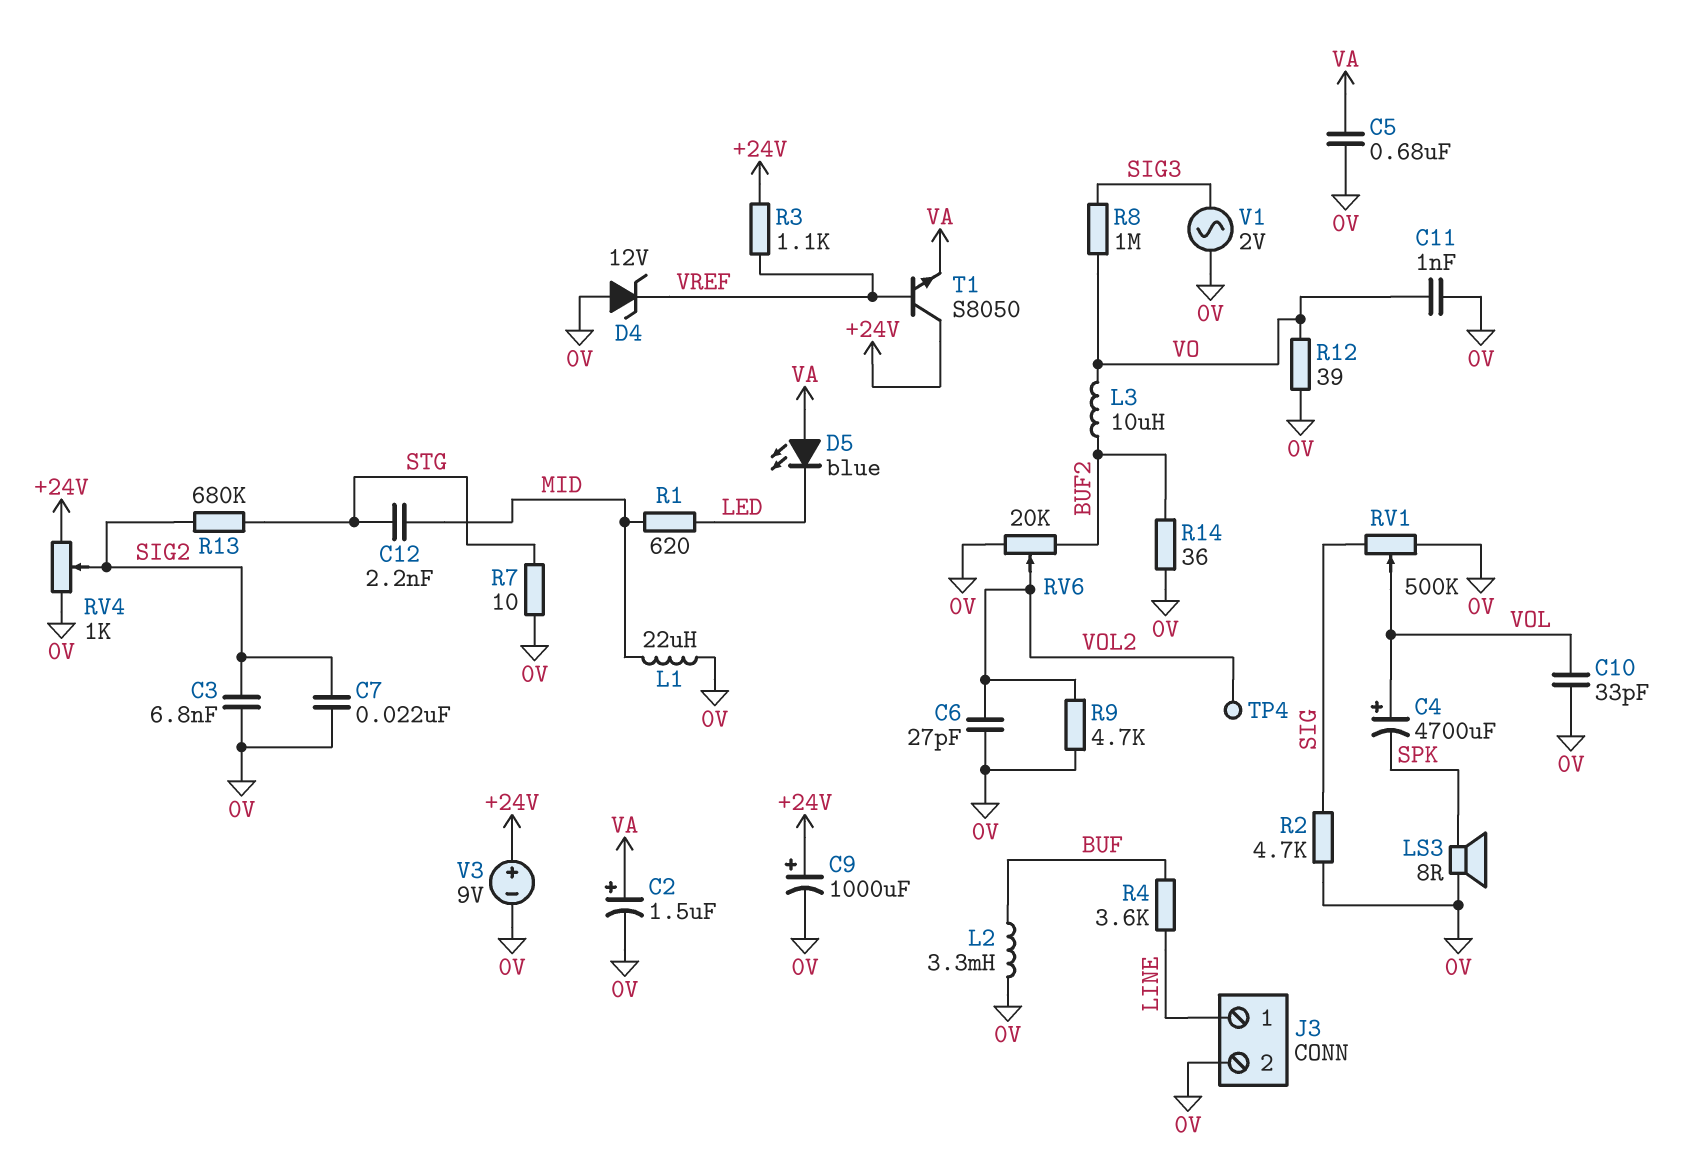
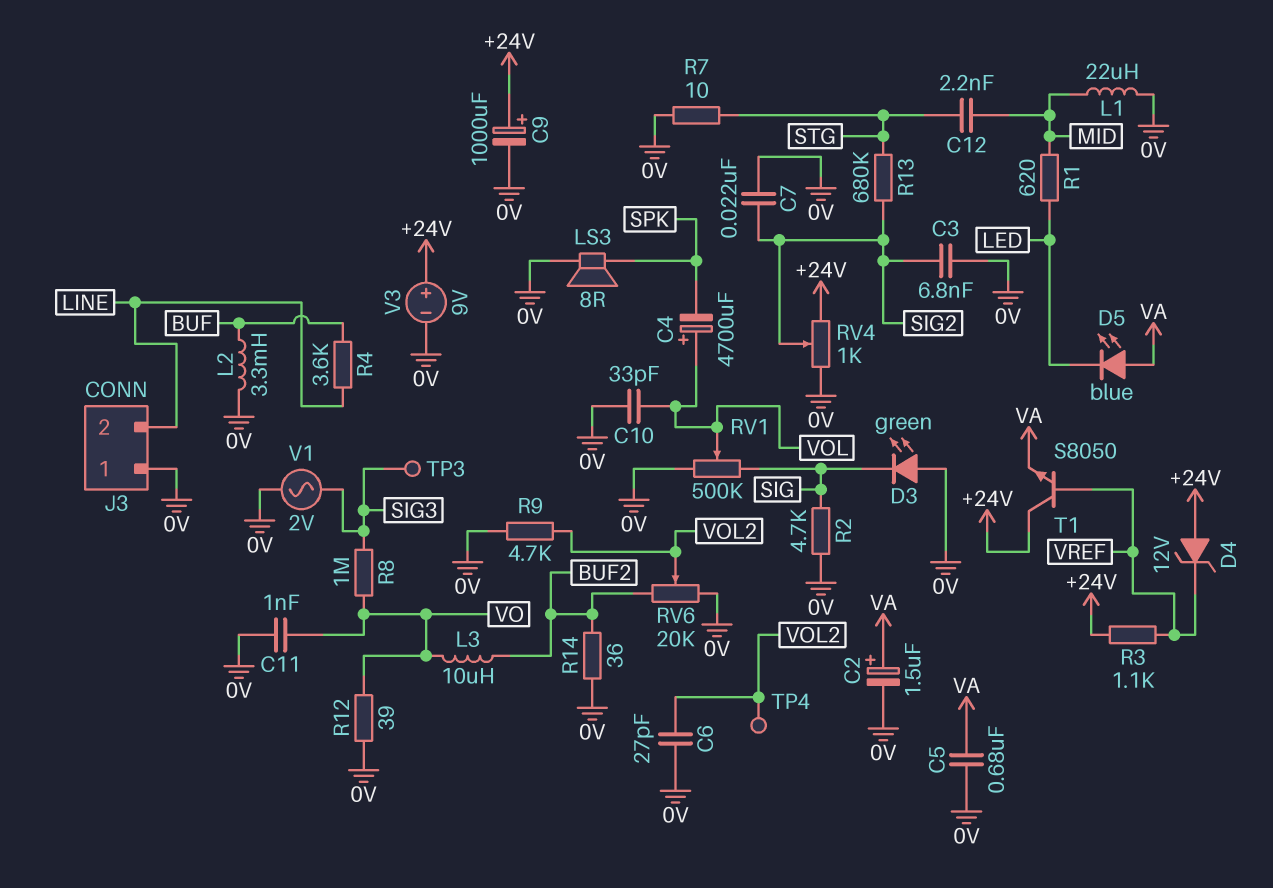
D3: none -> LED green (A 0V, K SIG)
D4: zener 12V (A 0V, K VREF) -> zener 12V (A +24V, K VREF)
J3 pin 1: LINE -> 0V
J3 pin 2: 0V -> LINE
TP3: none -> test point (SIG3)

